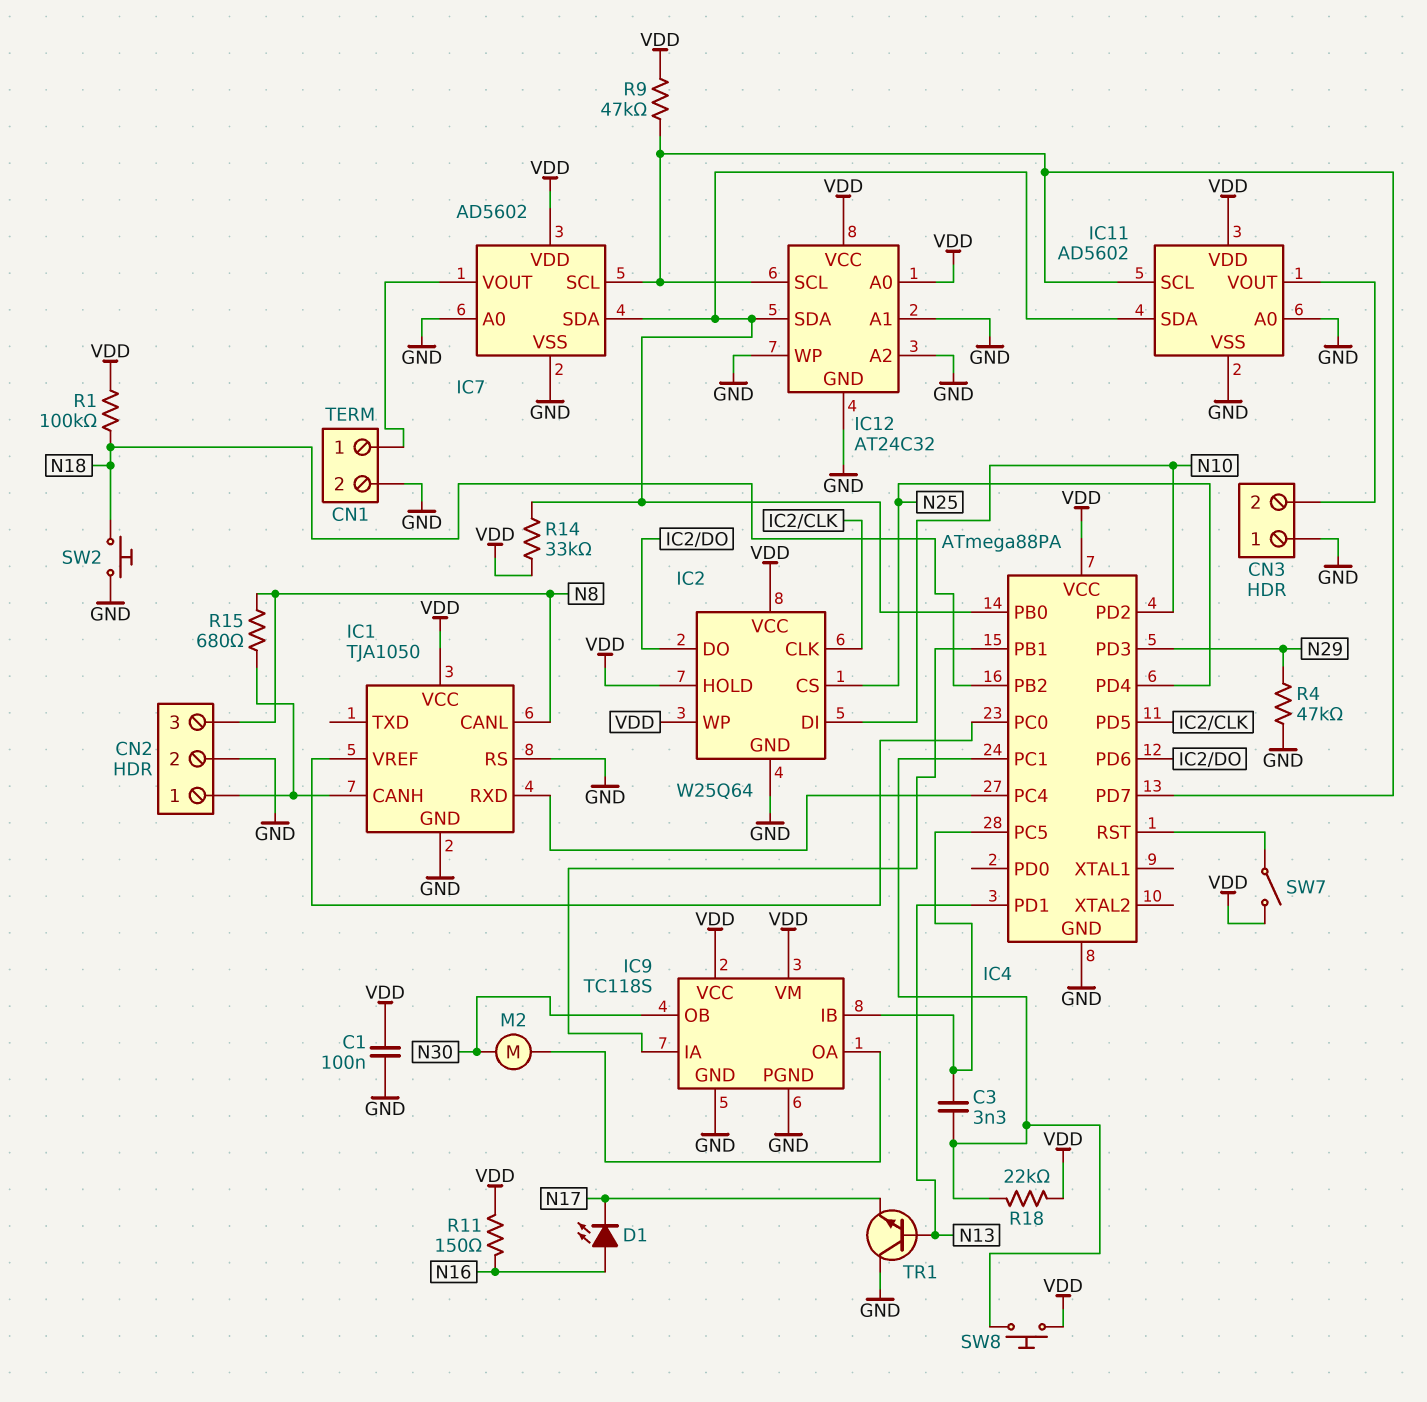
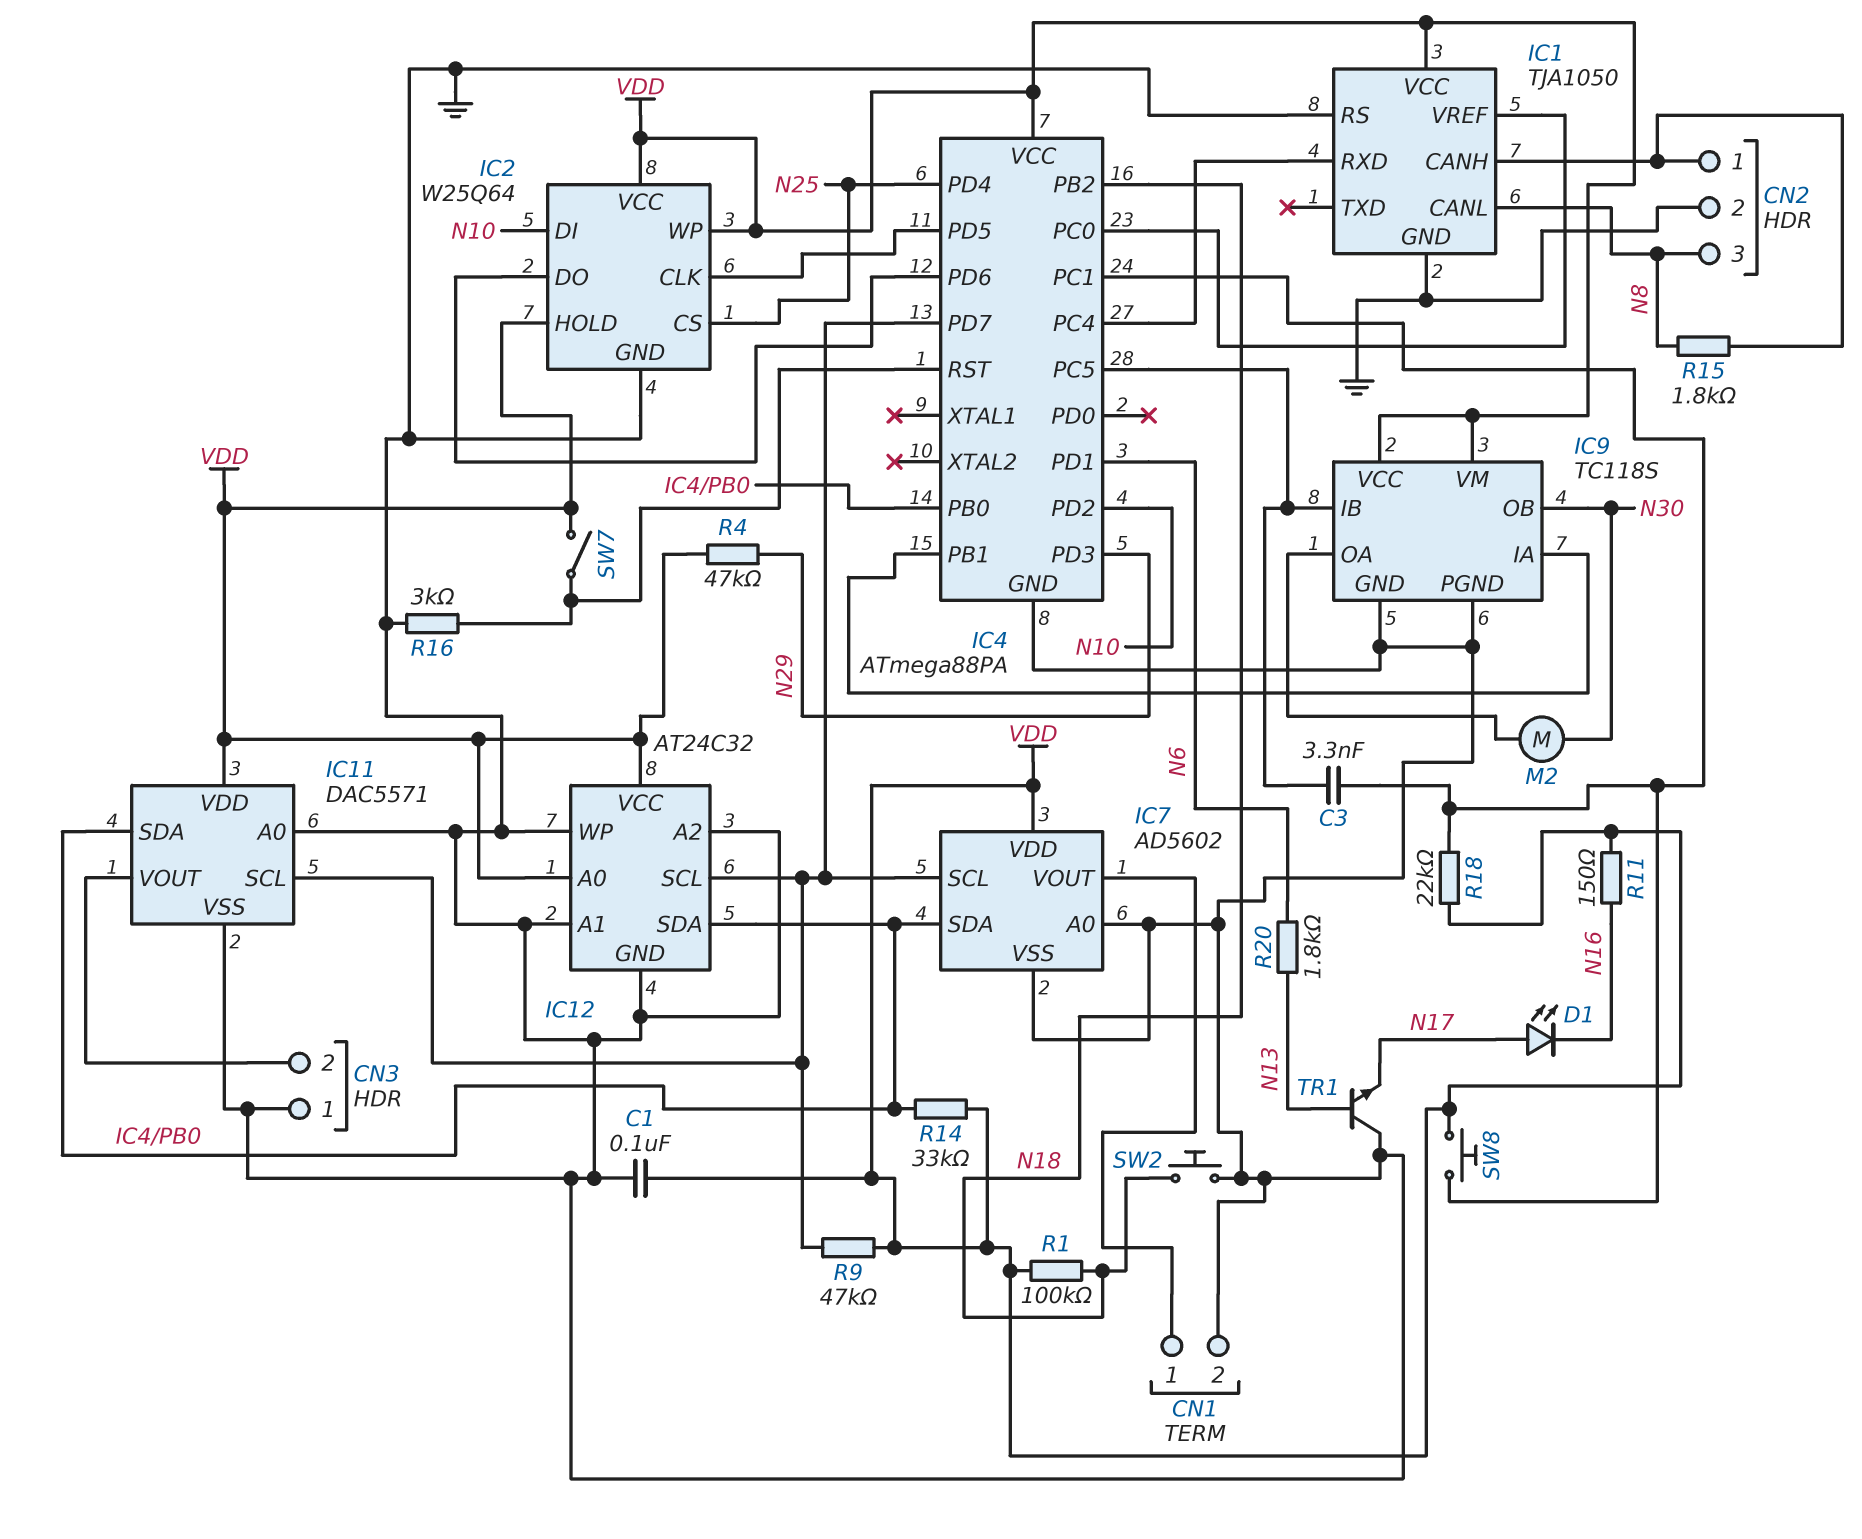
D1: LED (A N16, K N17) -> LED (A N17, K N16)
IC4 pin PD1: N13 -> N6
IC11: AD5602 -> DAC5571
R4: 47k (GND, N29) -> 47k (N29, VDD)
R15: 680 (CN2/1, N8) -> 1.8k (CN2/1, N8)
R16: none -> 3k (GND, IC4/RST)
R20: none -> 1.8k (N6, N13)

